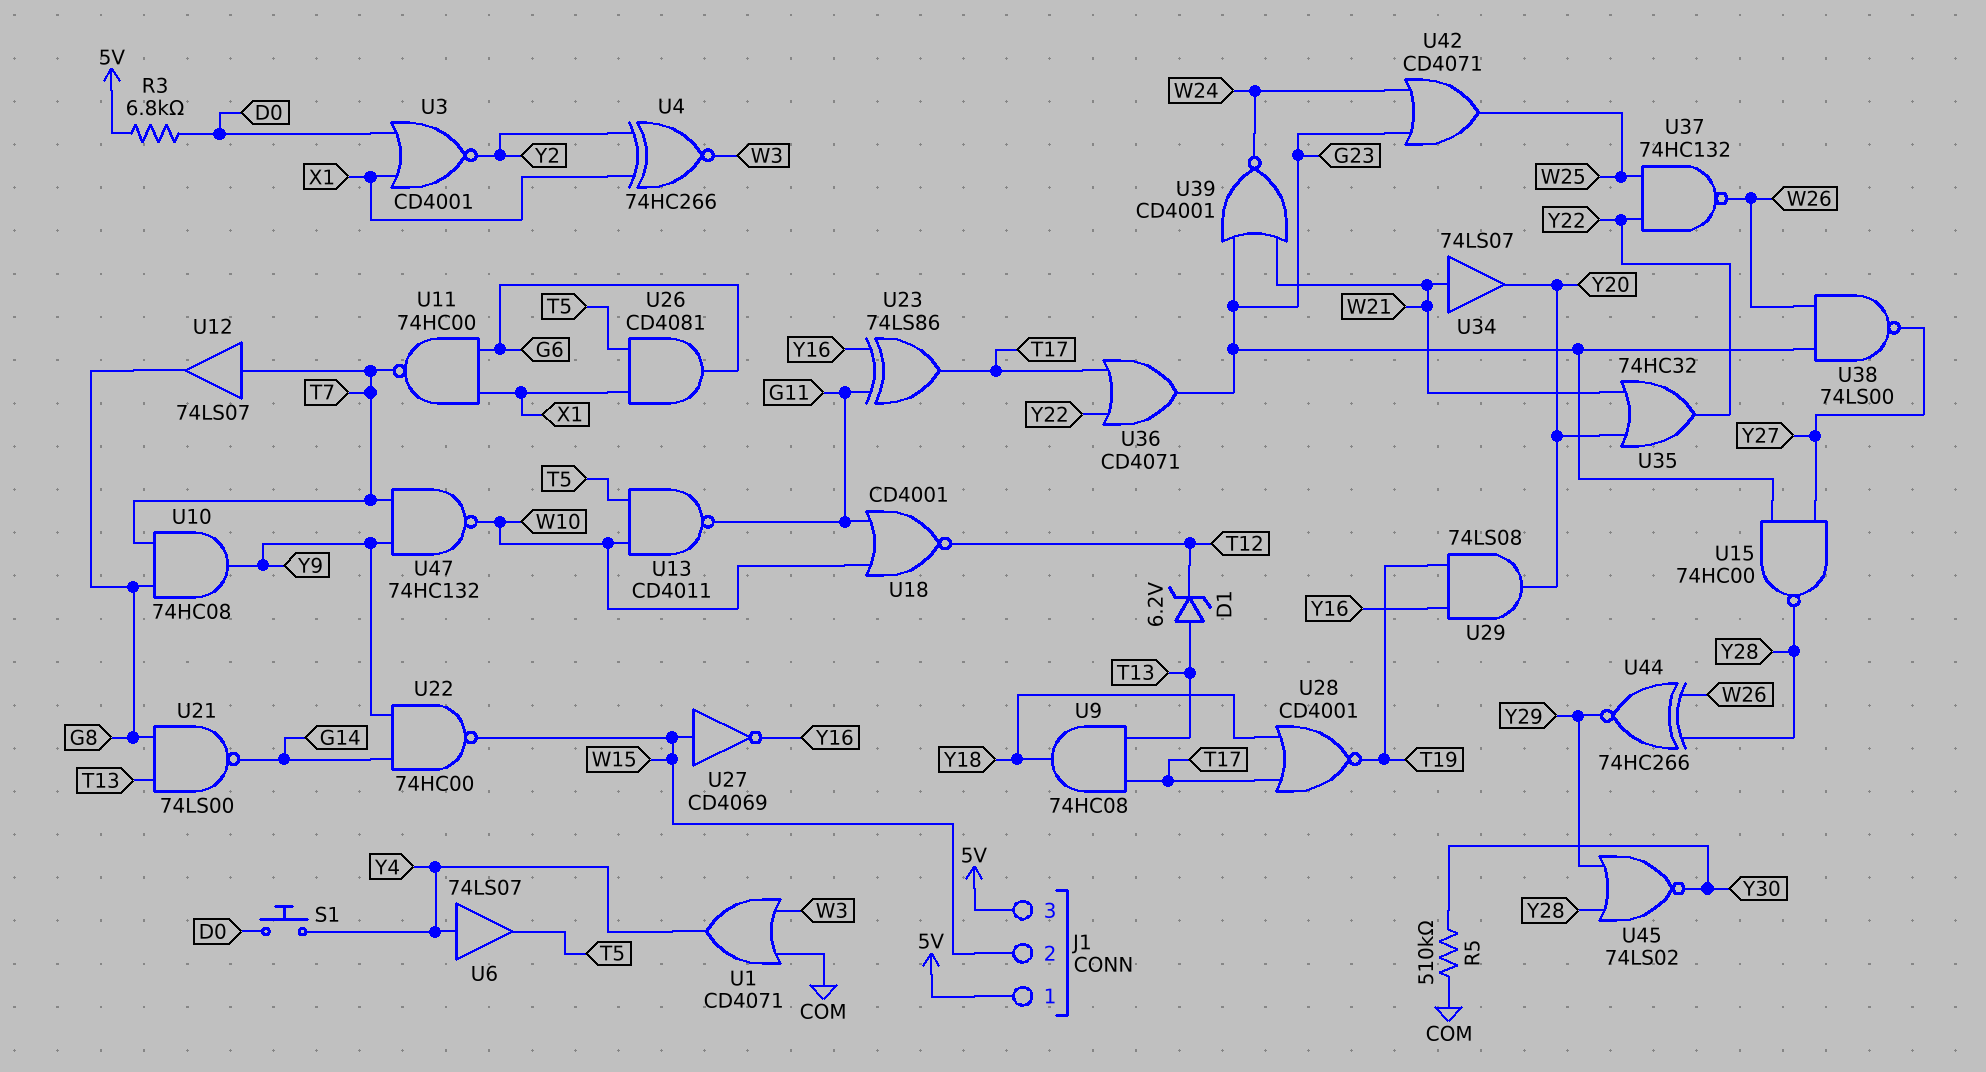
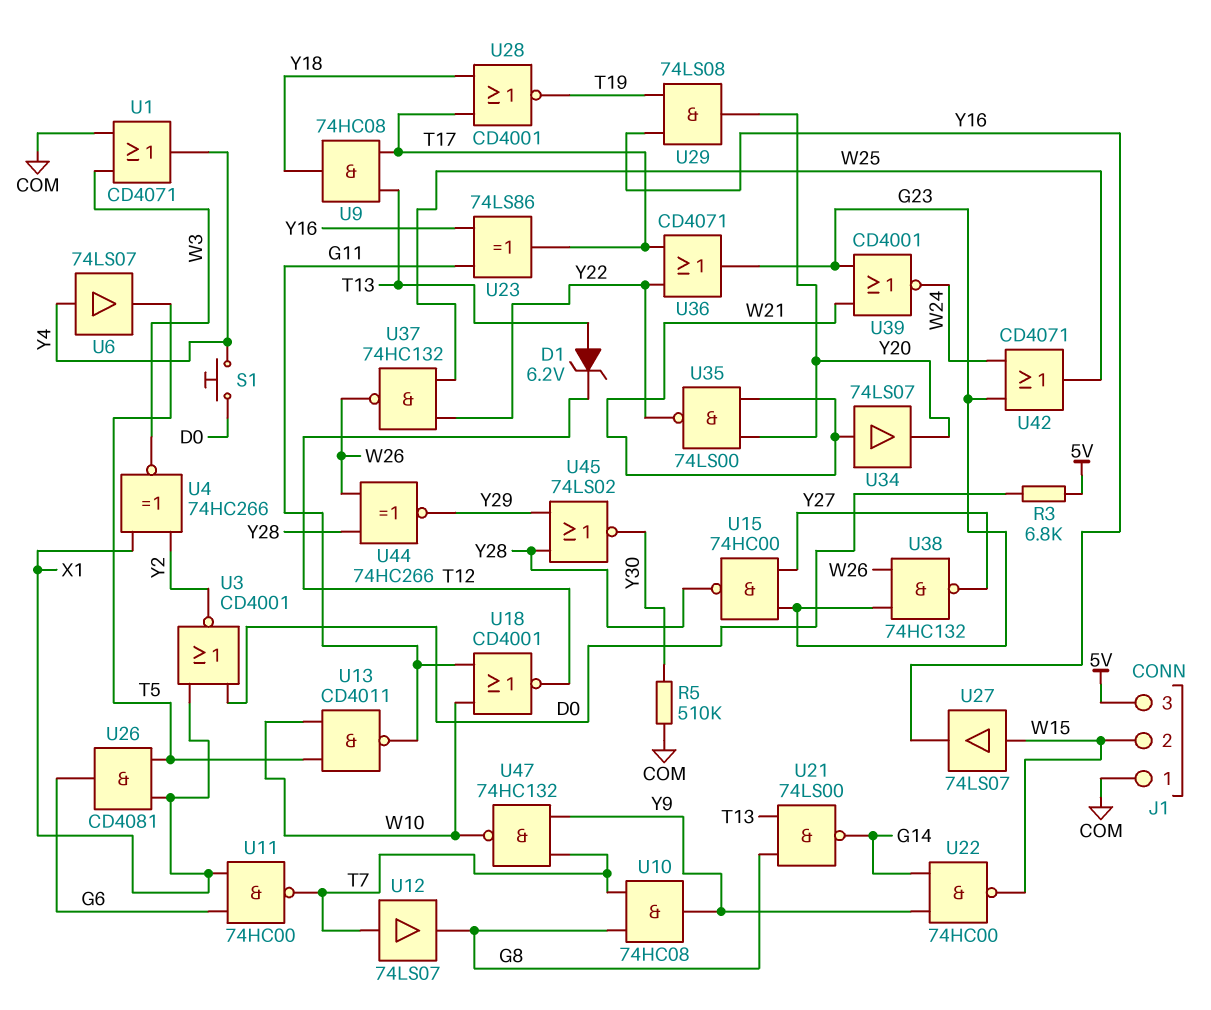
J1 pin 1: 5V -> COM
U27: NOT CD4069 (in W15, out Y16) -> buffer 74LS07 (in W15, out Y16)
U35: OR 74HC32 (in W21, in Y20, out Y22) -> NAND 74LS00 (in W21, in Y20, out Y22)
U38: NAND 74LS00 (in G23, in W26, out Y27) -> NAND 74HC132 (in G23, in W26, out Y27)

